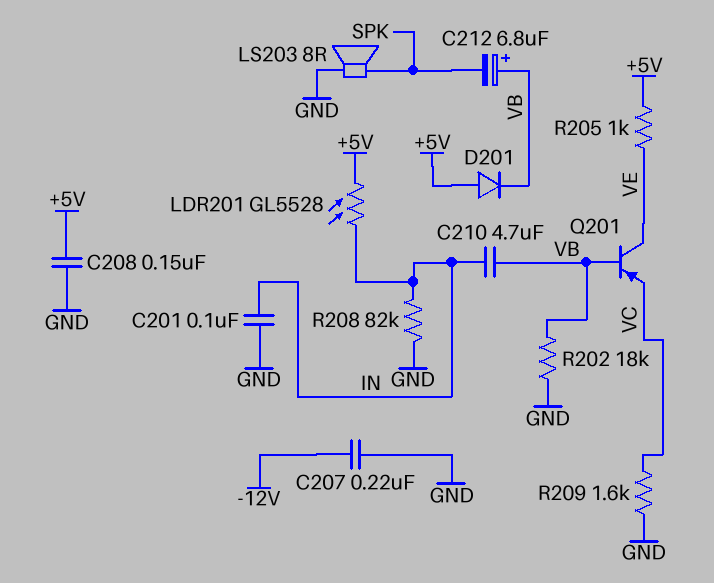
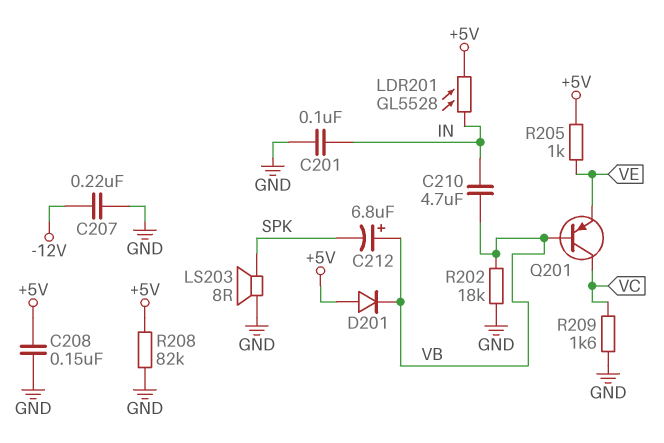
Q201: PNP (B VB, C VE, E VC) -> PNP (B VB, C VC, E VE)
R208: 82k (GND, IN) -> 82k (+5V, GND)

